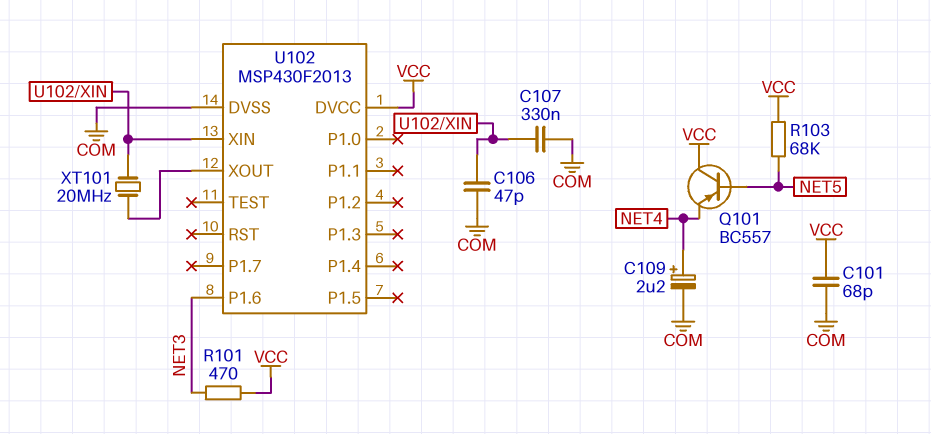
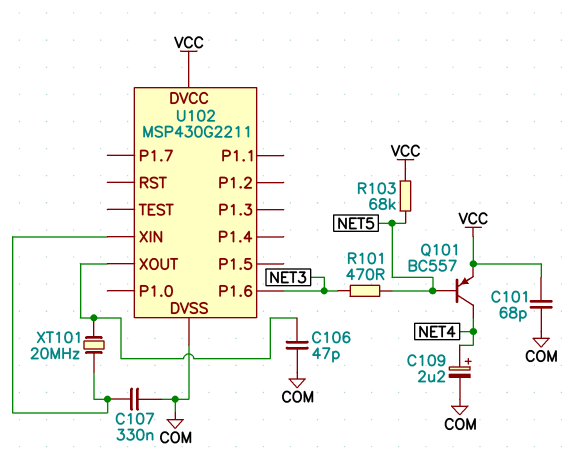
C106: 47pF (COM, U102/XIN) -> 47pF (COM, U102/XOUT)
Q101: PNP BC557 (B NET5, C VCC, E NET4) -> PNP BC557 (B NET5, C NET4, E VCC)
R101: 470 (NET3, VCC) -> 470 (NET3, NET5)
U102: MSP430F2013 -> MSP430G2211

